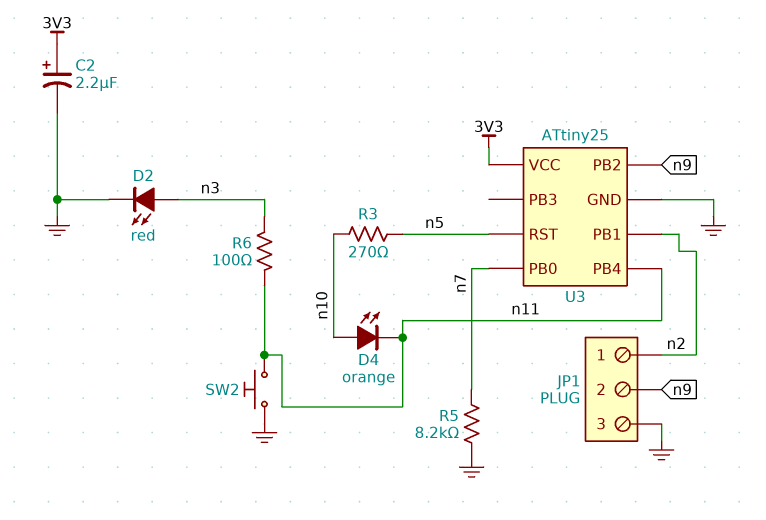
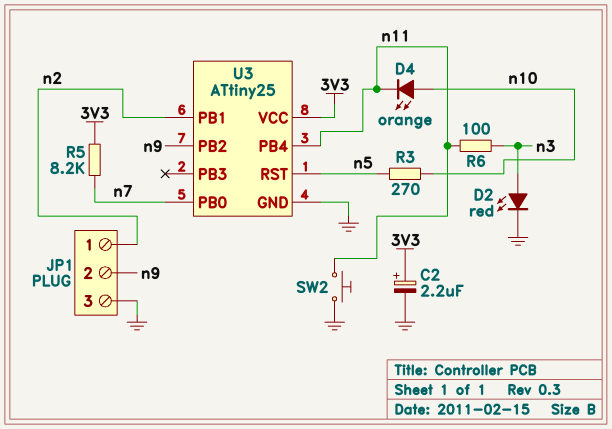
R5: 8.2k (GND, n7) -> 8.2k (3V3, n7)

